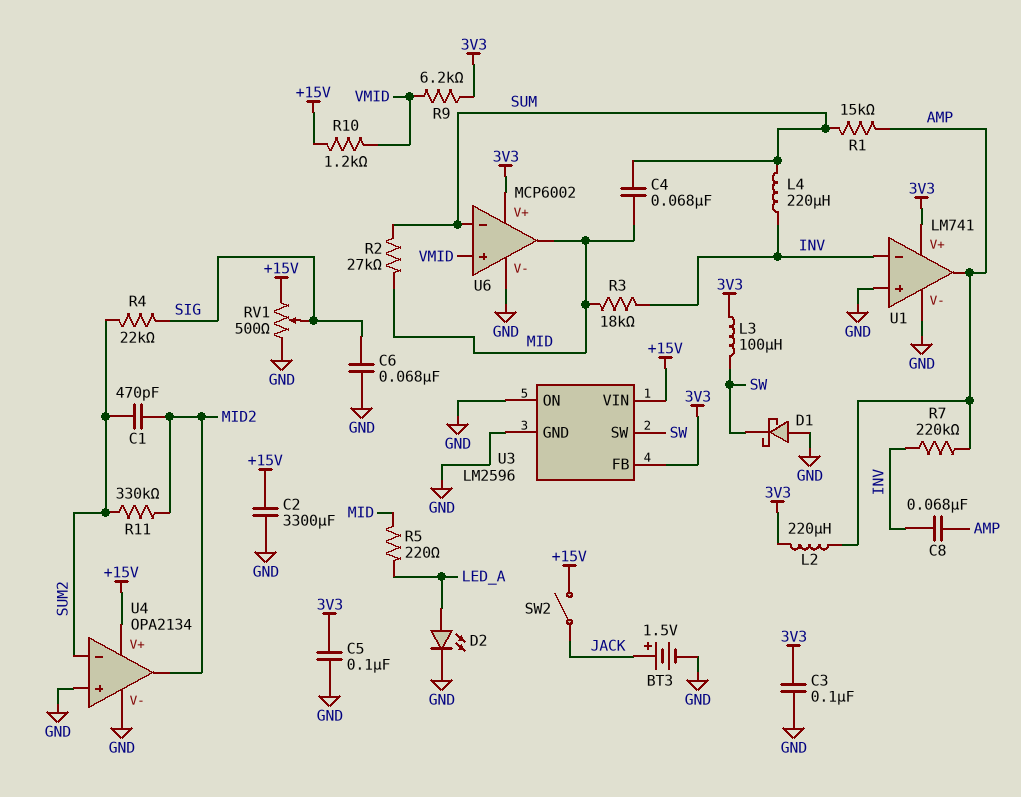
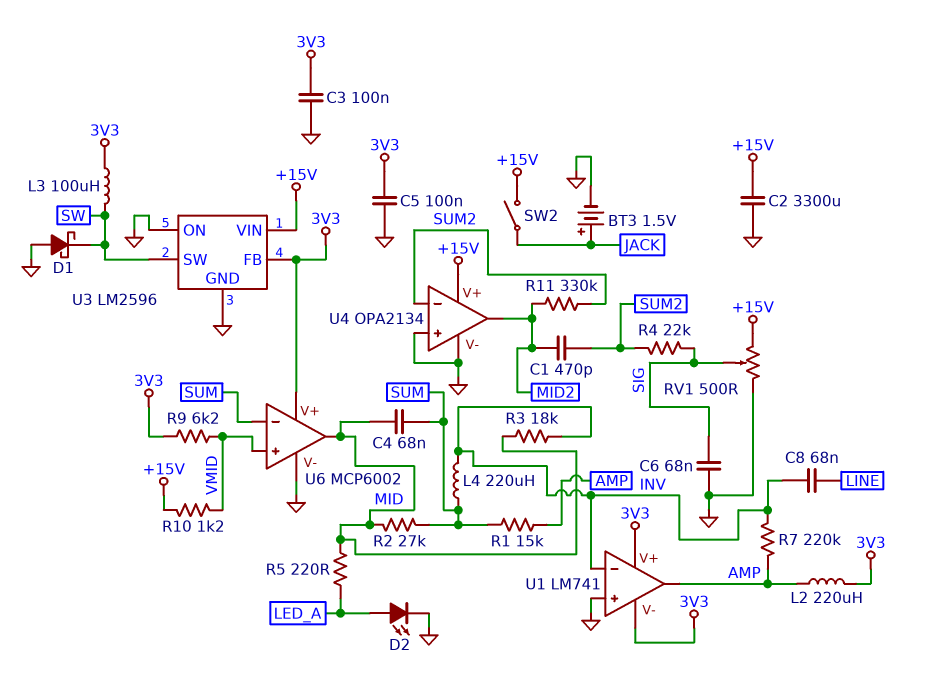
C8: 68nF (AMP, INV) -> 68nF (INV, LINE)
U1 pin V-: GND -> 3V3

